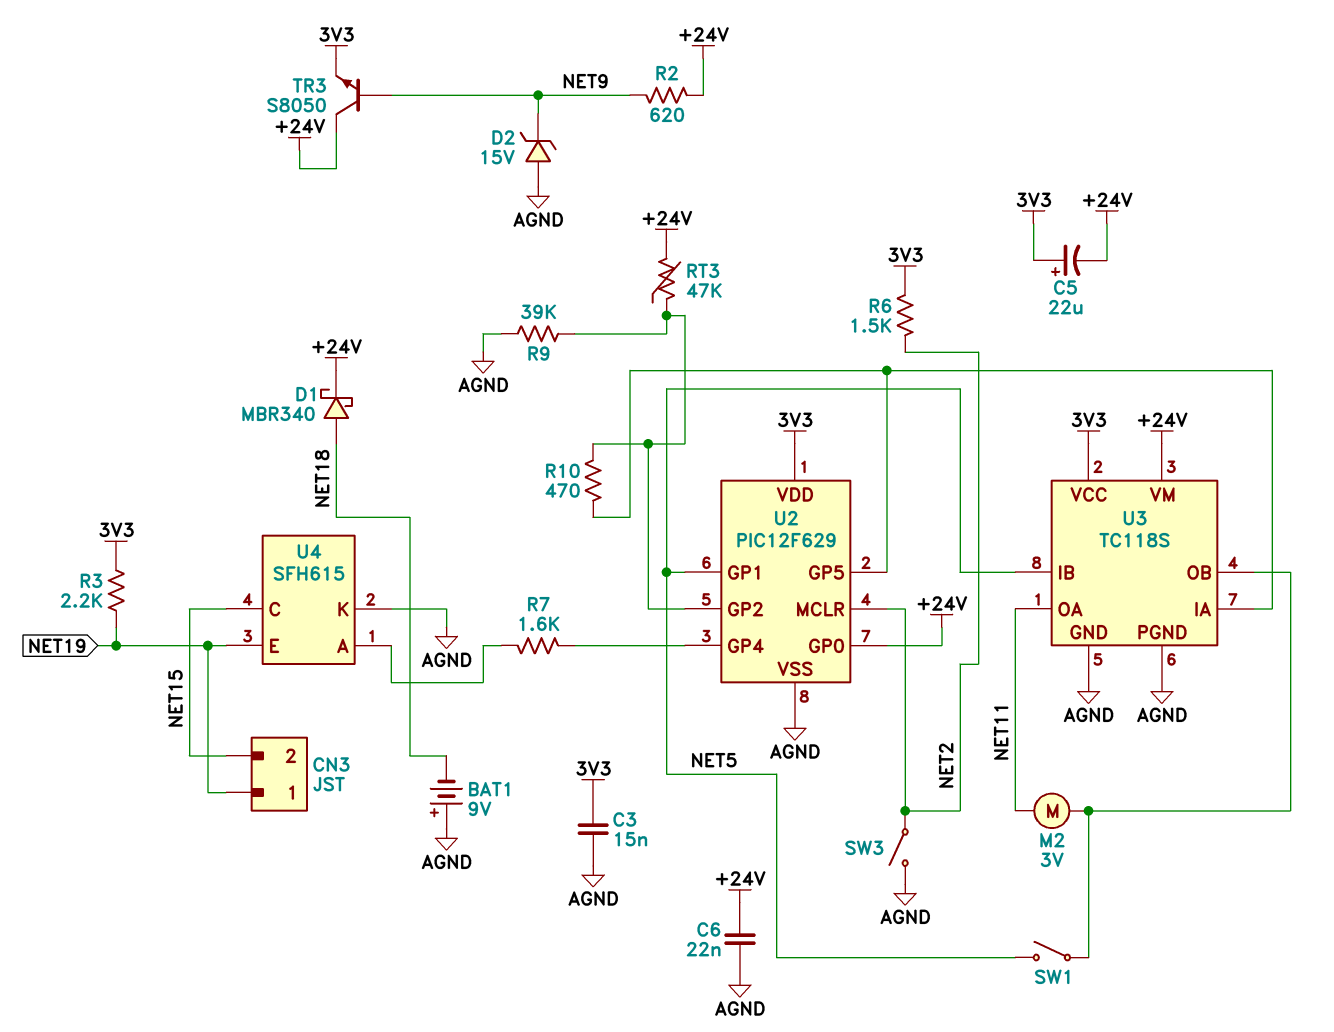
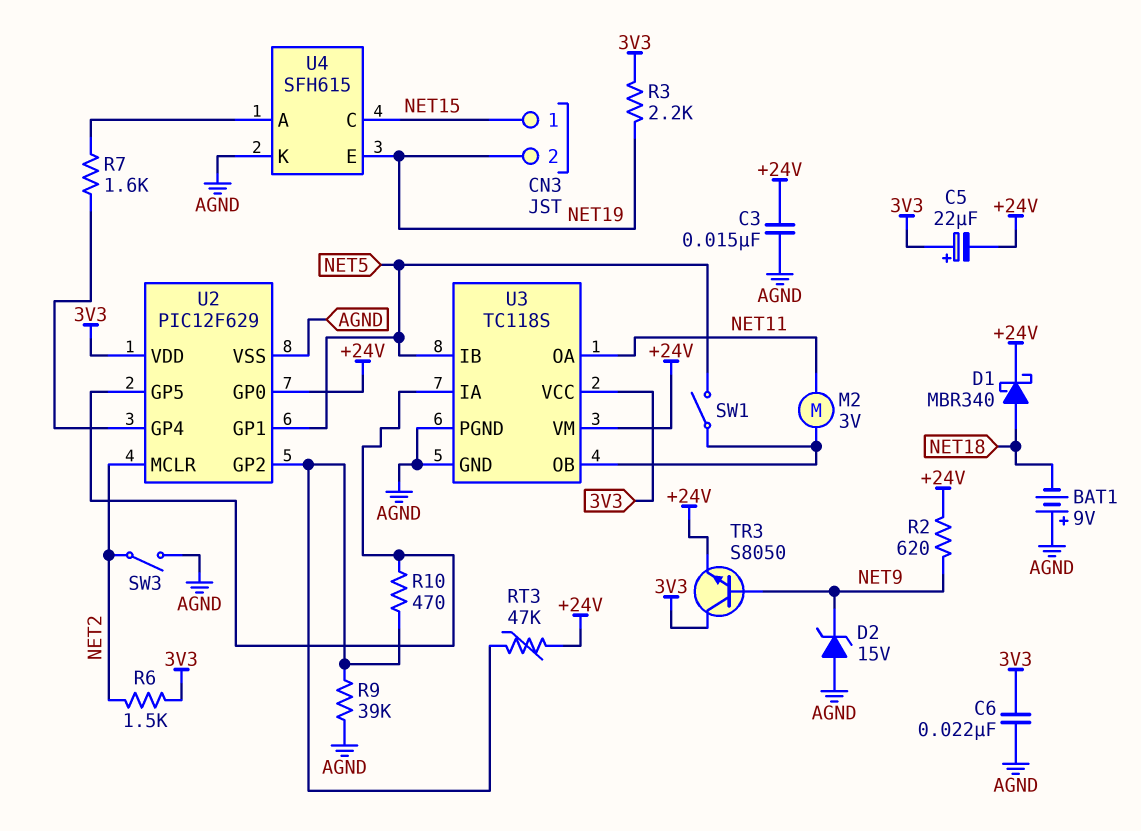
C3: 15nF (3V3, AGND) -> 15nF (+24V, AGND)
C6: 22nF (+24V, AGND) -> 22nF (3V3, AGND)
CN3 pin 1: NET19 -> NET15
CN3 pin 2: NET15 -> NET19
TR3: NPN S8050 (B NET9, C +24V, E 3V3) -> NPN S8050 (B NET9, C 3V3, E +24V)

